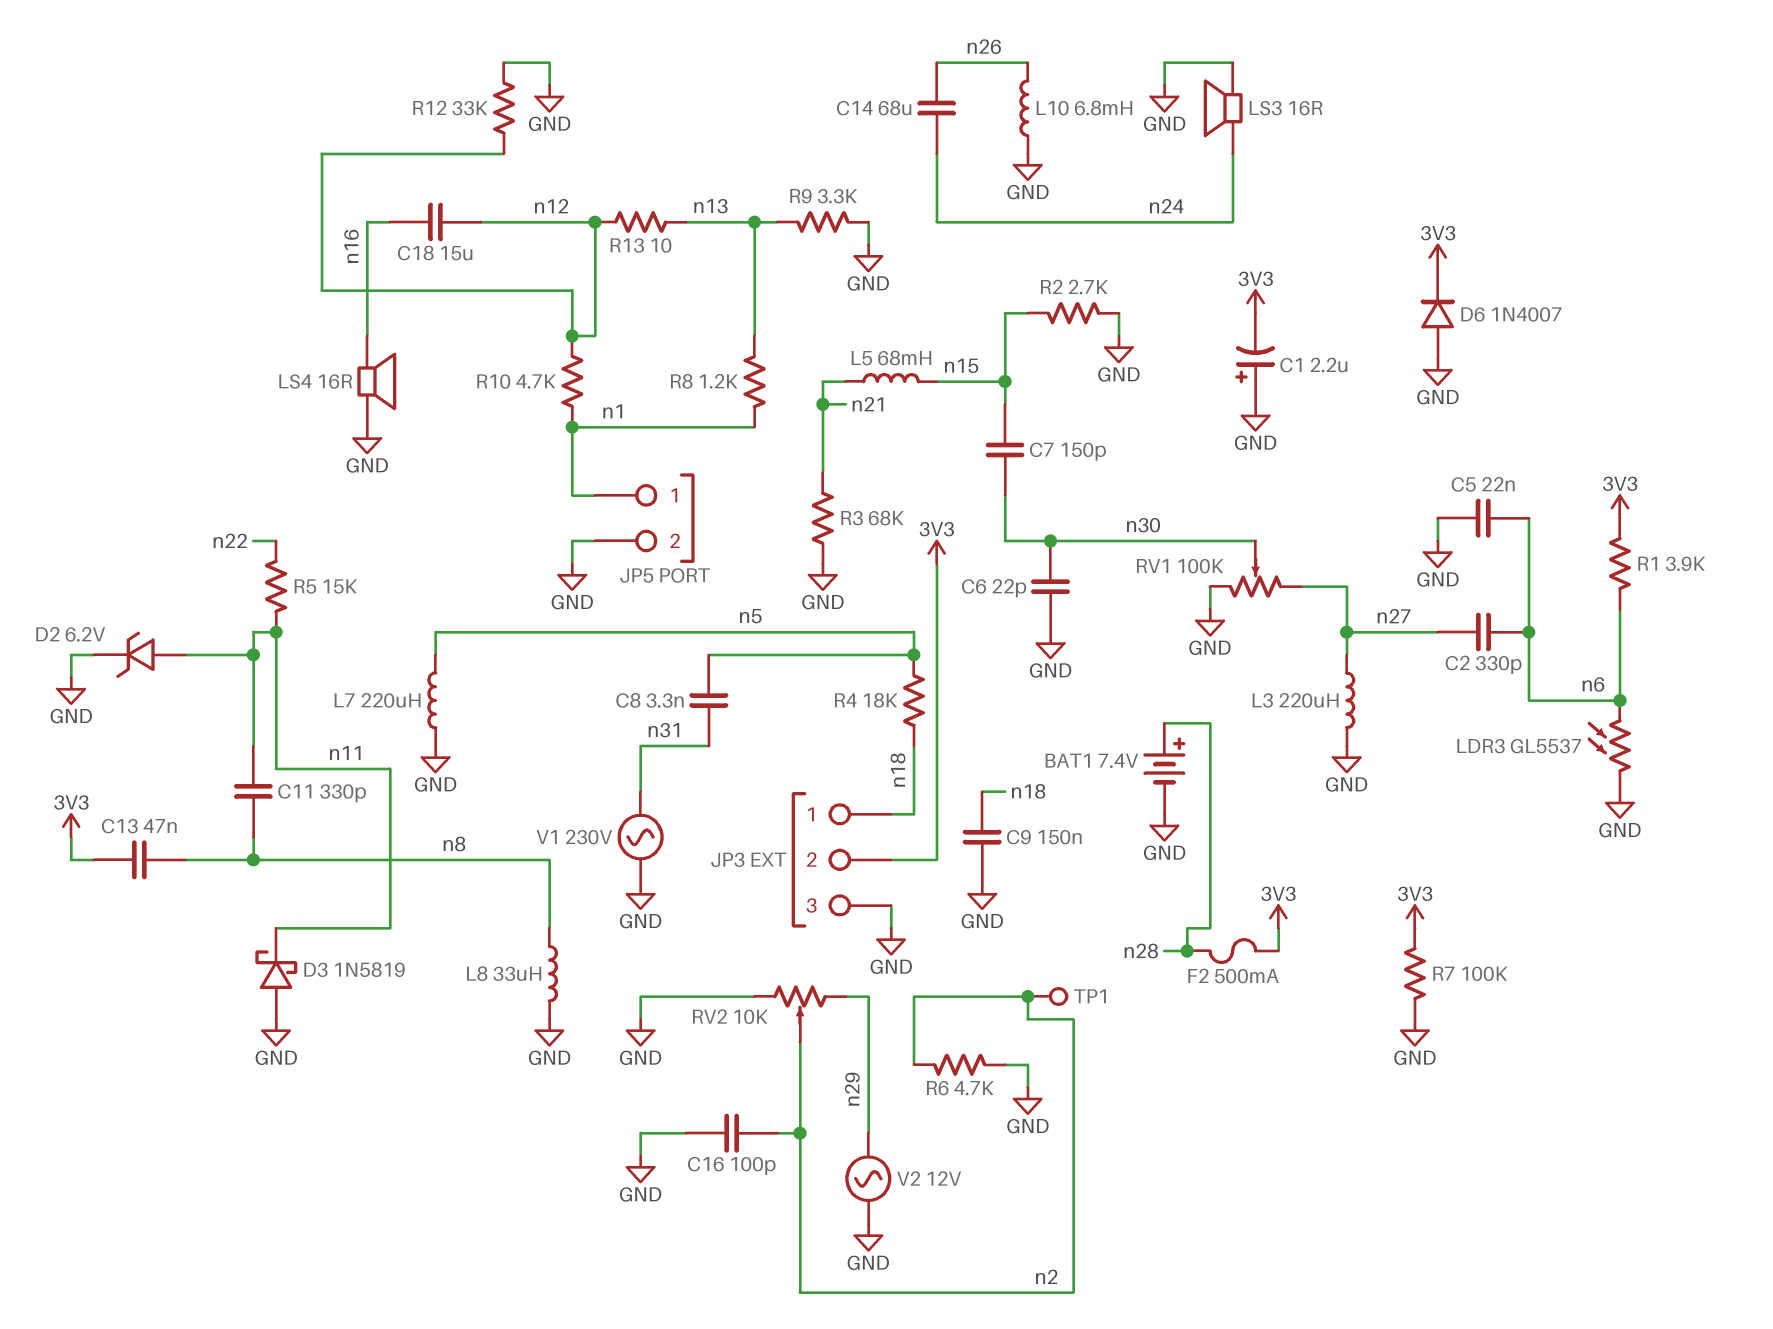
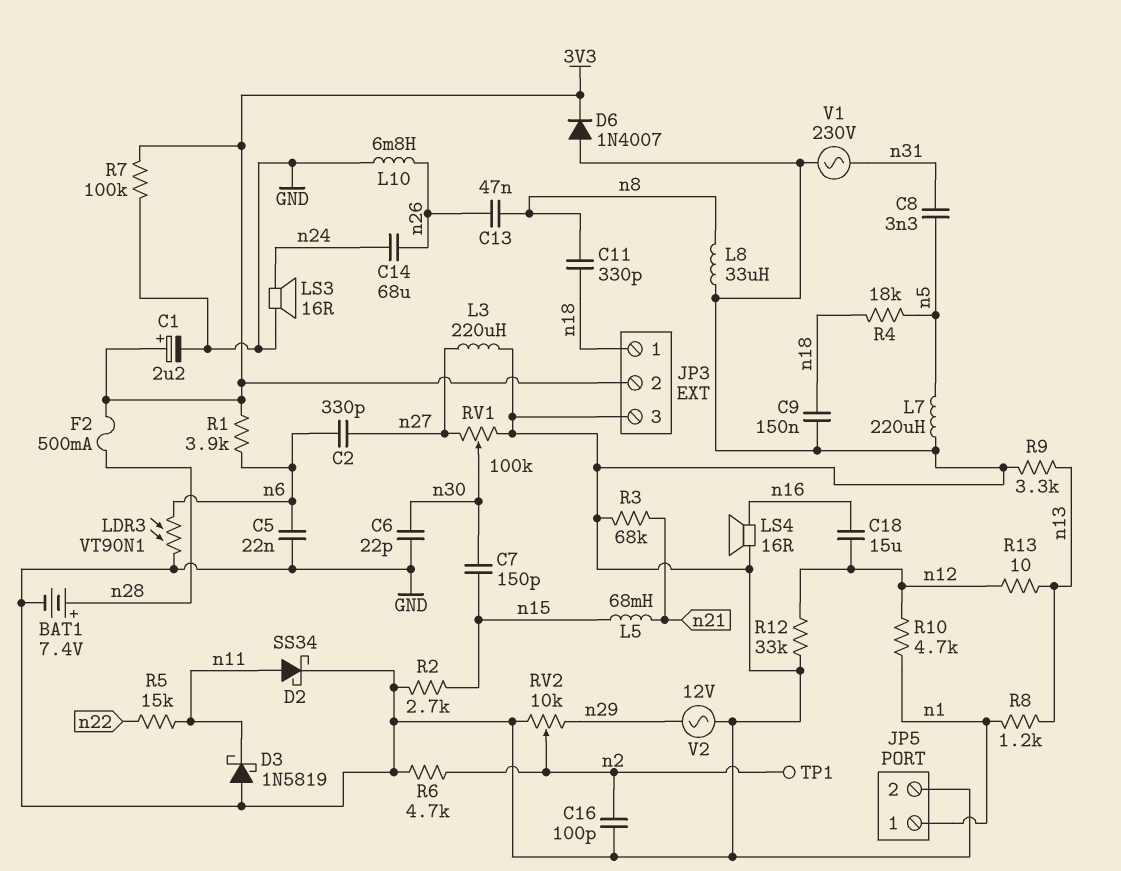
C1: 2.2uF (plus GND, minus 3V3) -> 2.2uF (plus 3V3, minus GND)
C11: 330pF (n8, n11) -> 330pF (n8, n18)
C13: 47nF (3V3, n8) -> 47nF (n8, n26)
D2: zener 6.2V (A n11, K GND) -> schottky SS34 (A n11, K GND)
LDR3: GL5537 (GND, n6) -> VT90N1 (GND, n6)

